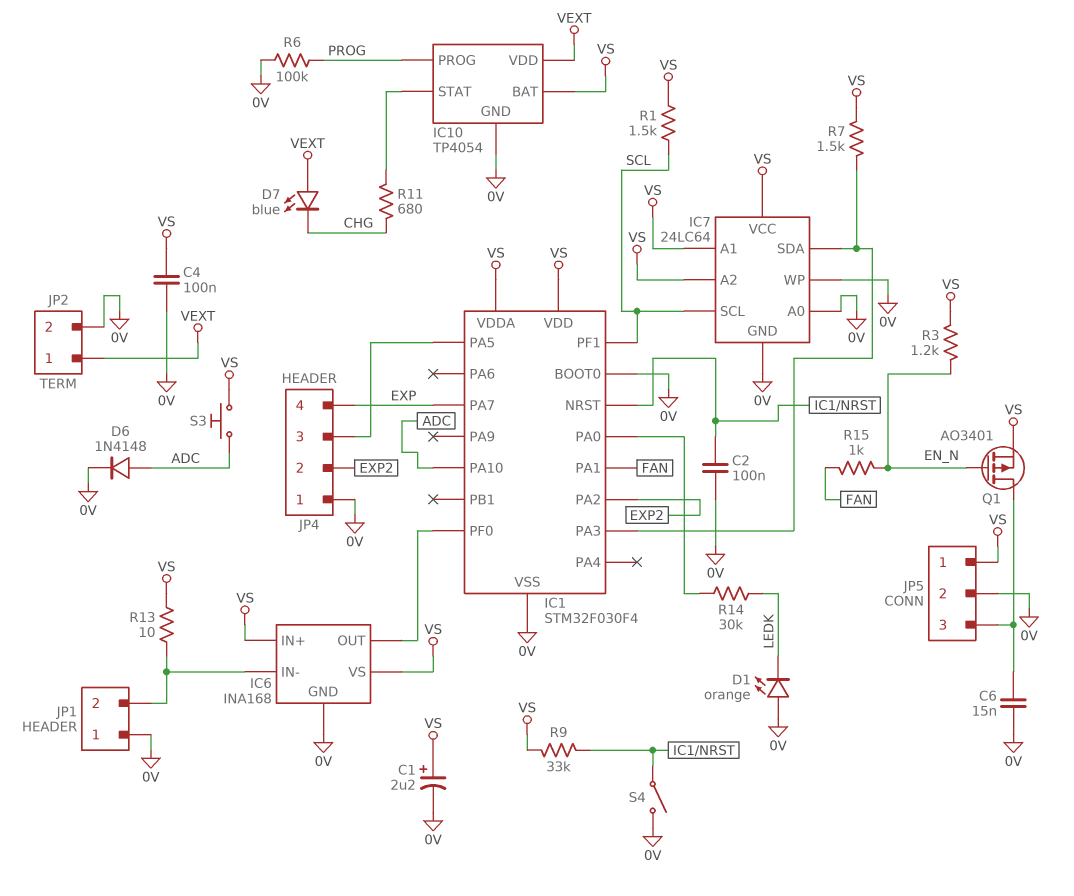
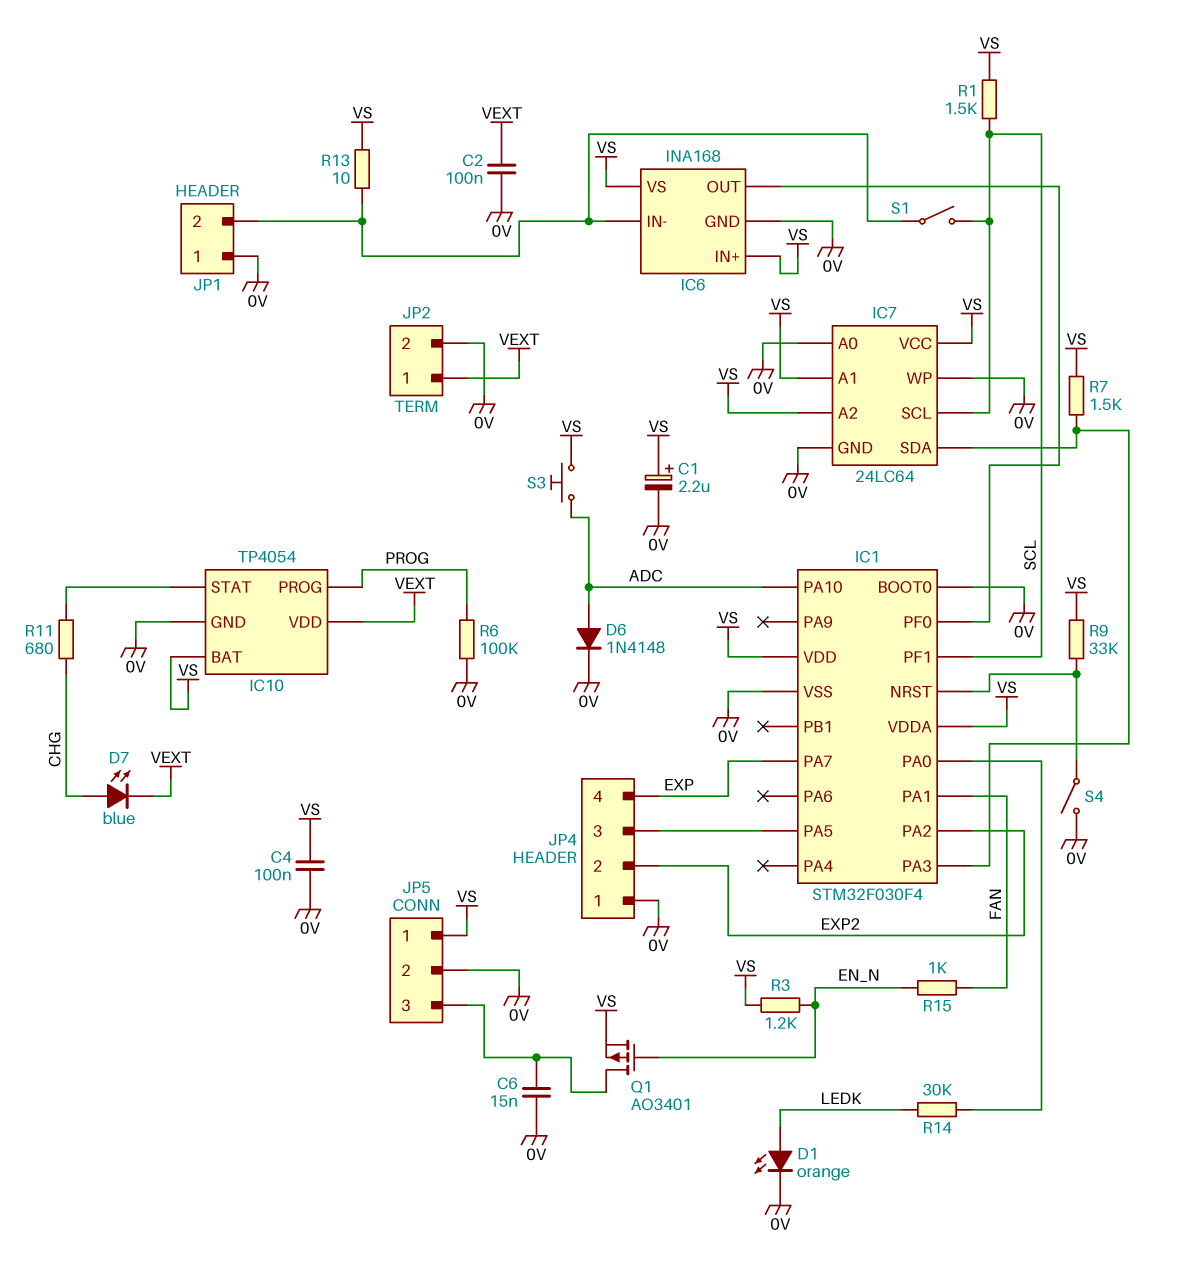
C2: 100nF (0V, IC1/NRST) -> 100nF (0V, VEXT)
D1: LED orange (A 0V, K LEDK) -> LED orange (A LEDK, K 0V)
D7: LED blue (A VEXT, K CHG) -> LED blue (A CHG, K VEXT)
S1: none -> switch (IC6/IN-, SCL)

